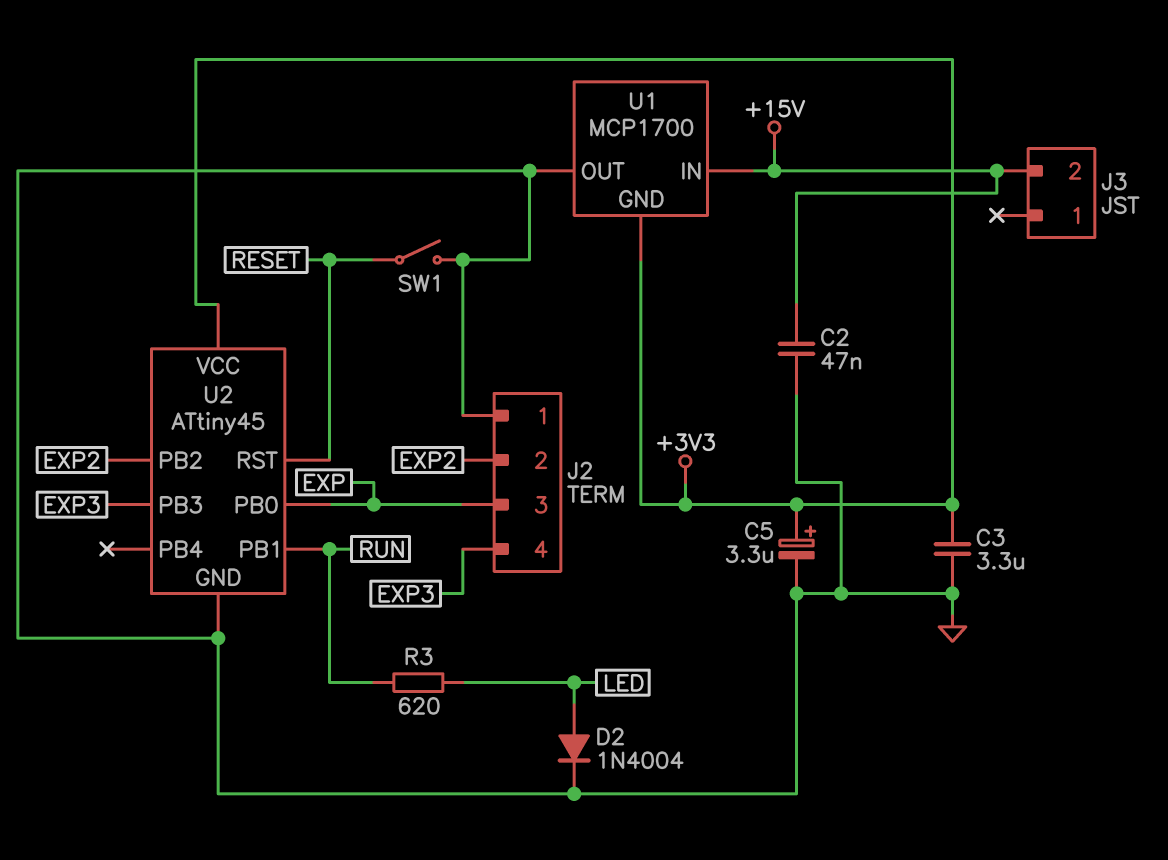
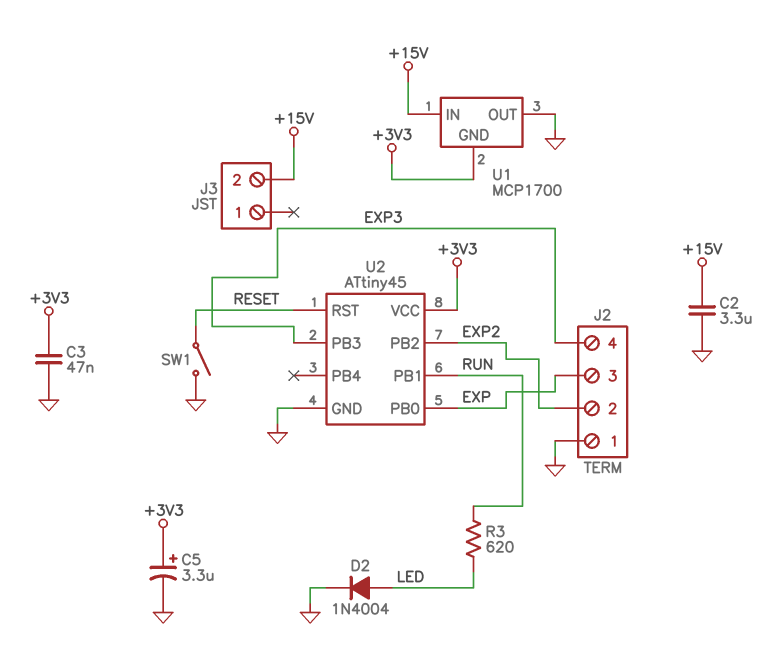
C2: 47nF (+15V, GND) -> 3.3uF (+15V, GND)
C3: 3.3uF (+3V3, GND) -> 47nF (+3V3, GND)

